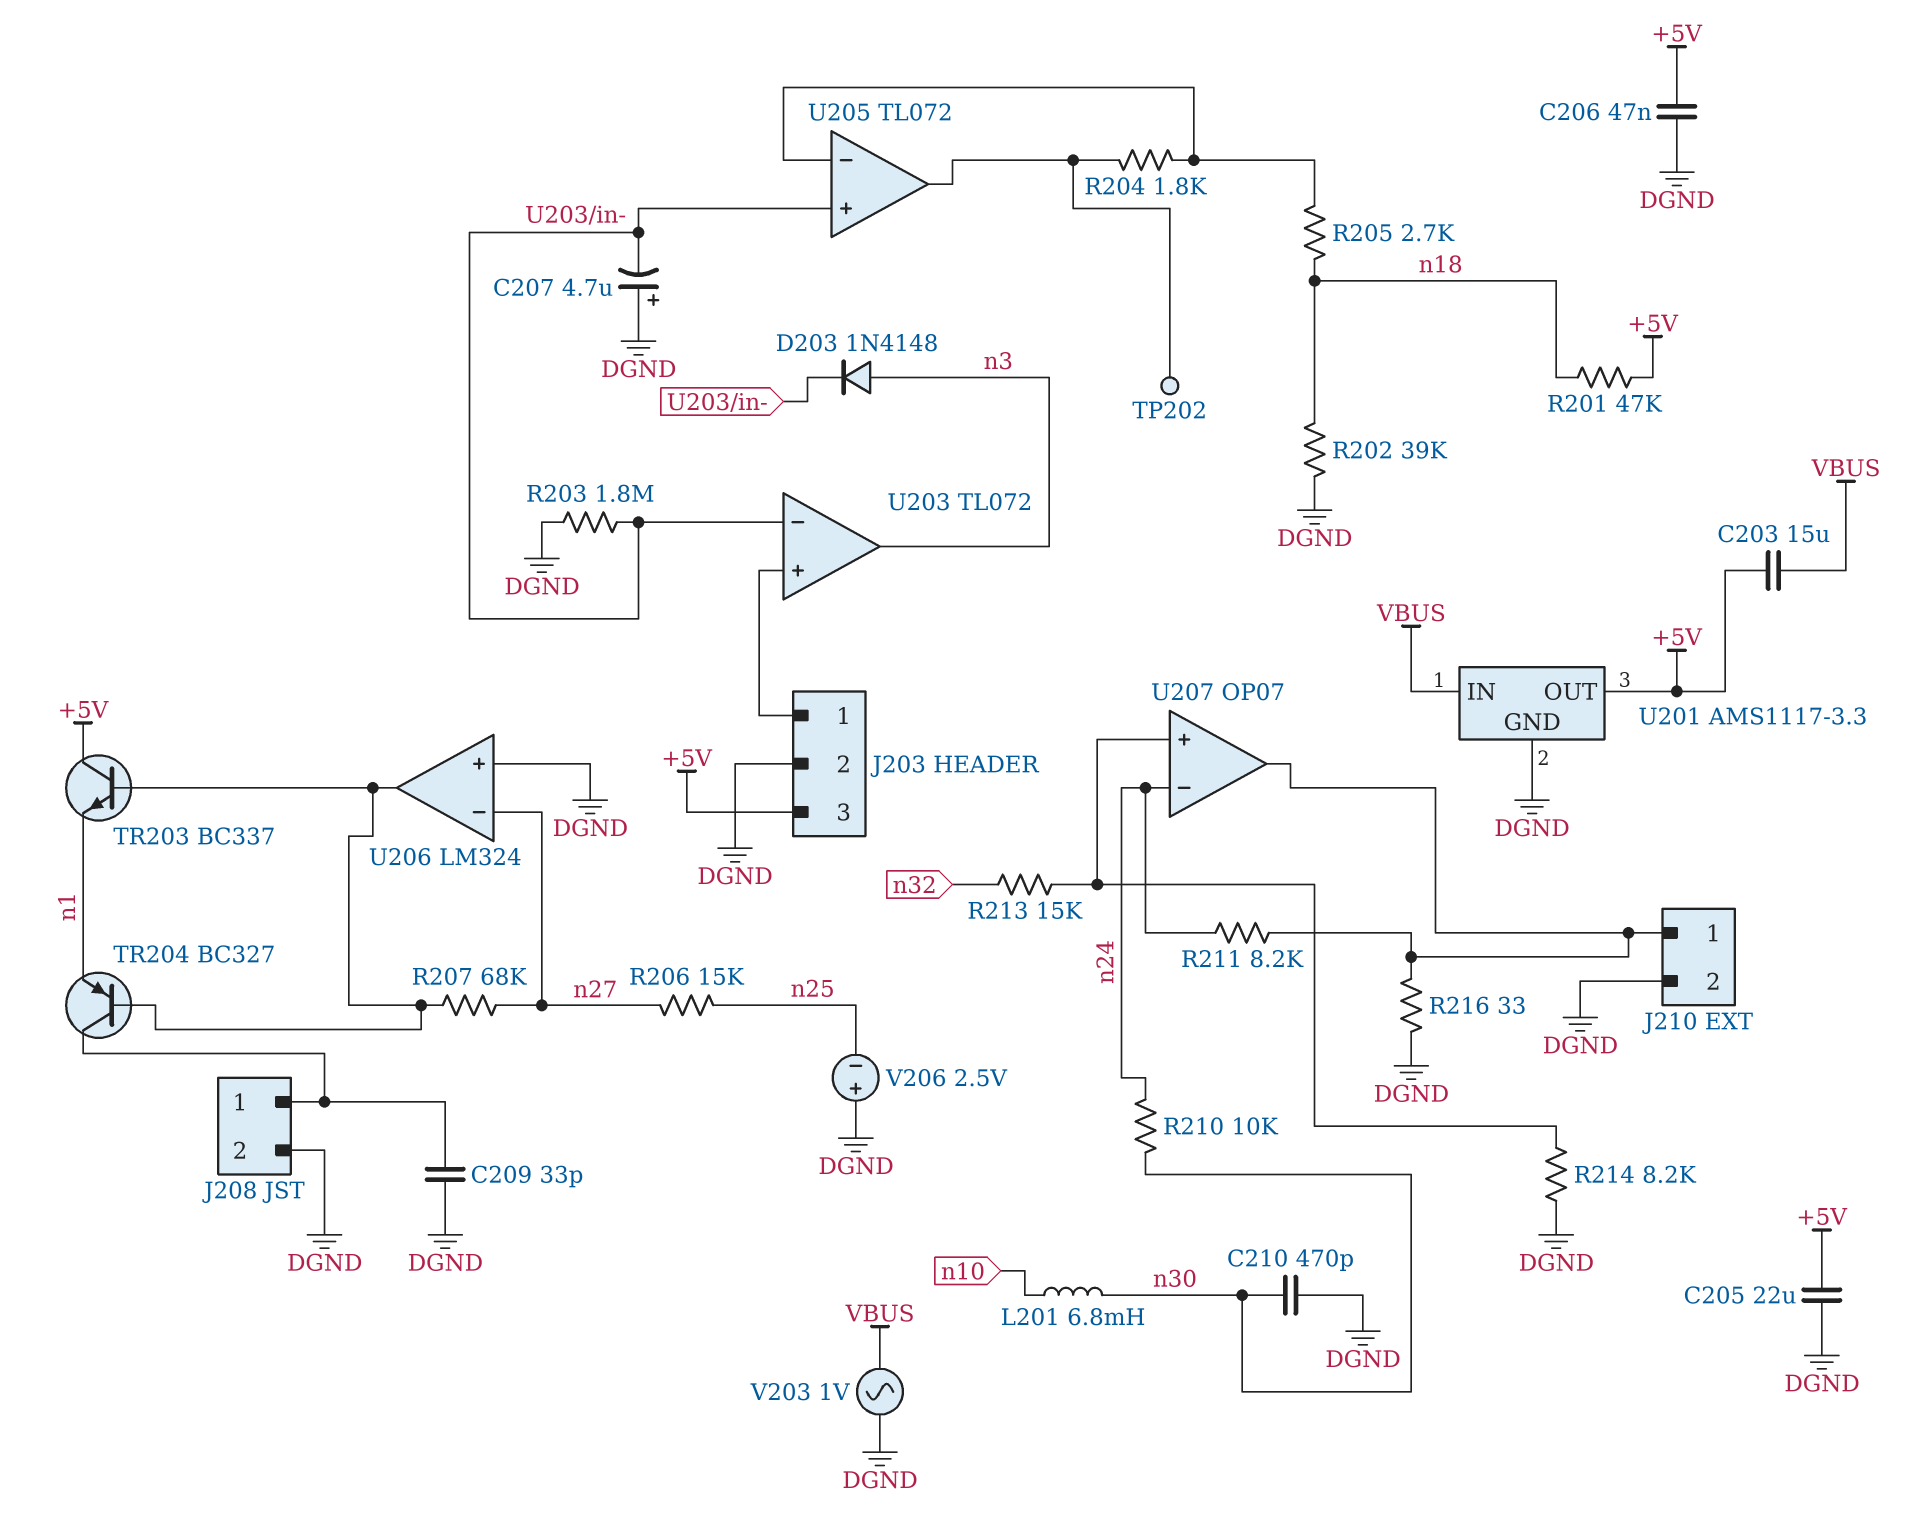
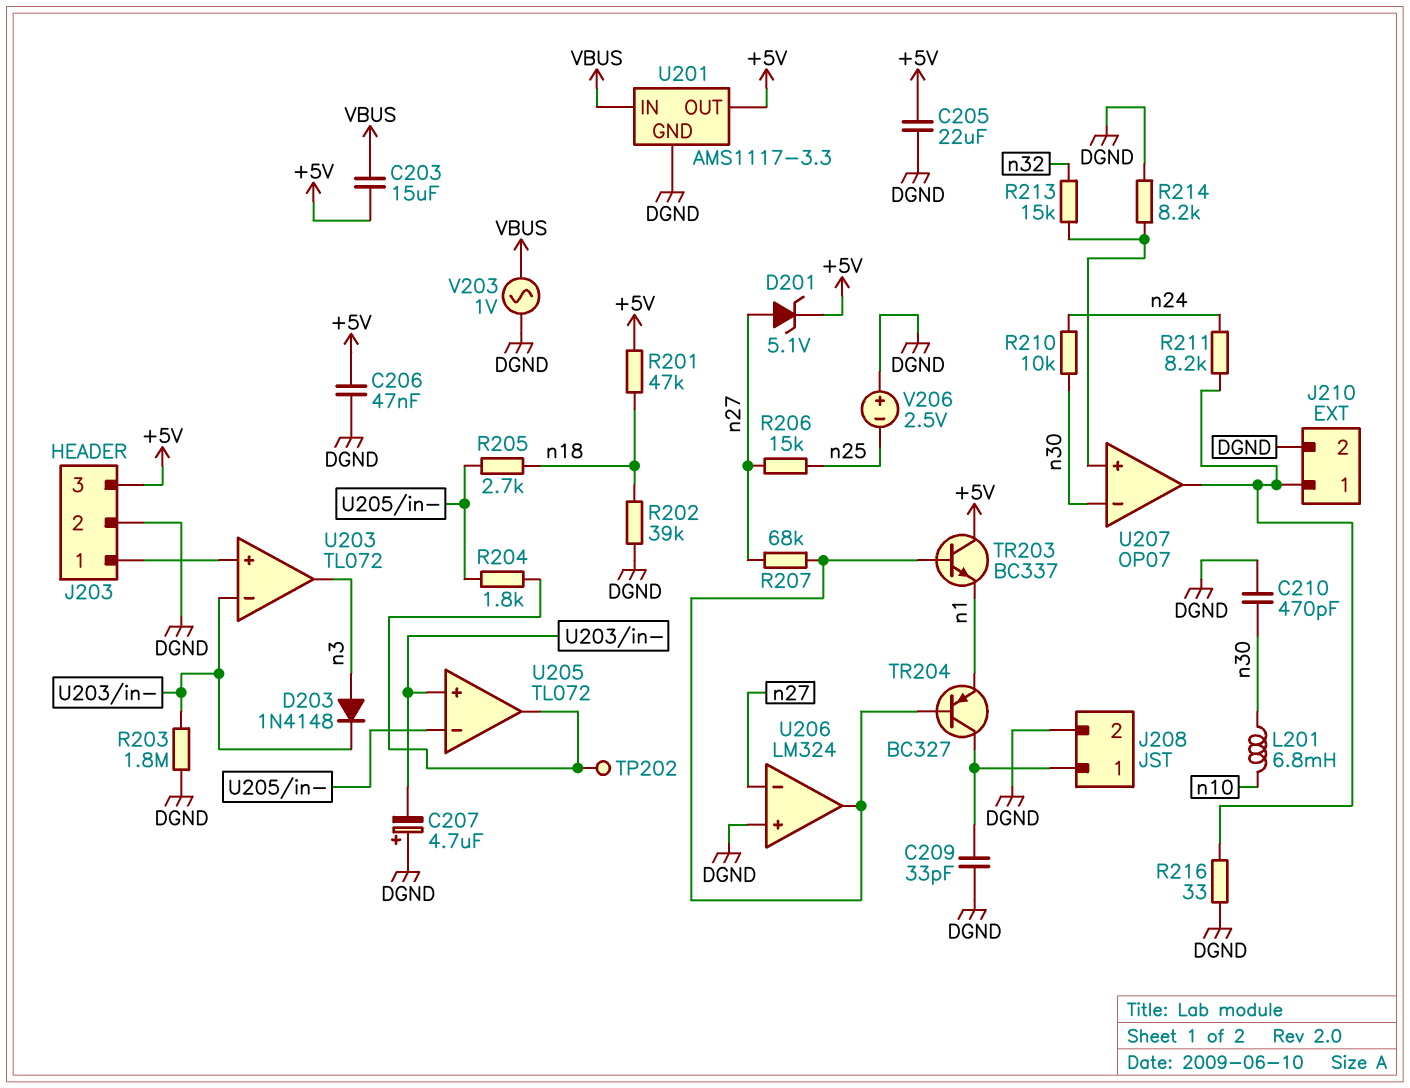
D201: none -> zener 5.1V (A n27, K +5V)
U207 pin in-: n24 -> n30

